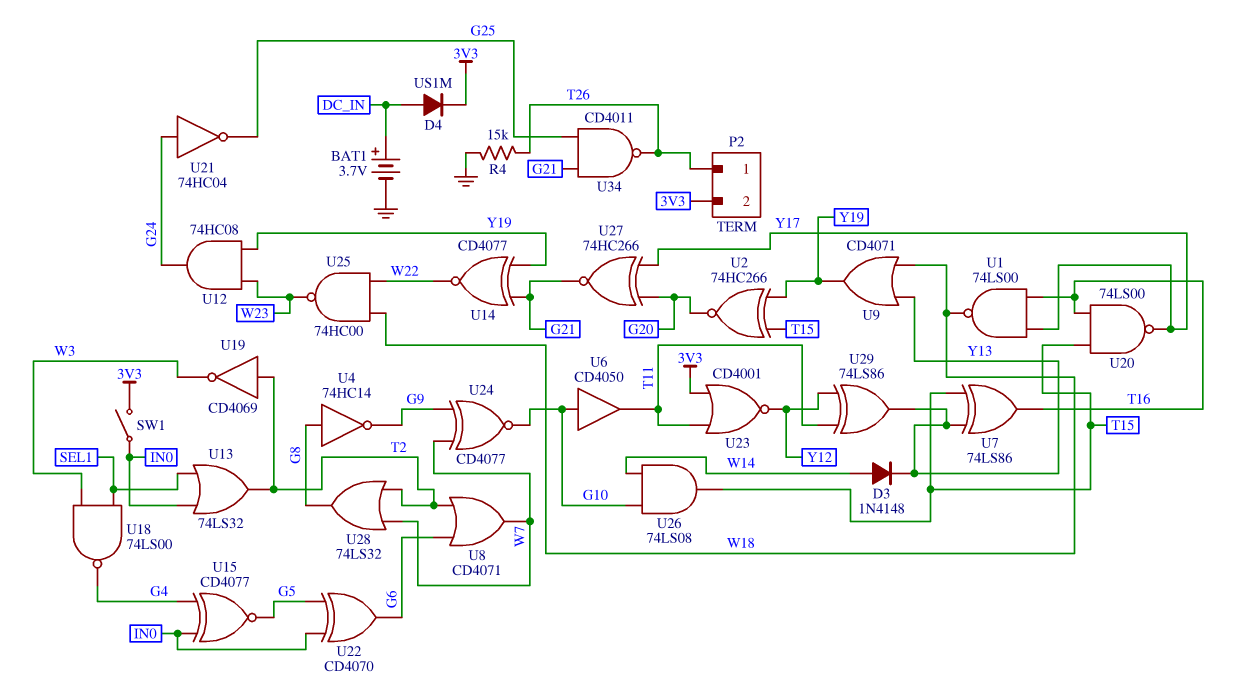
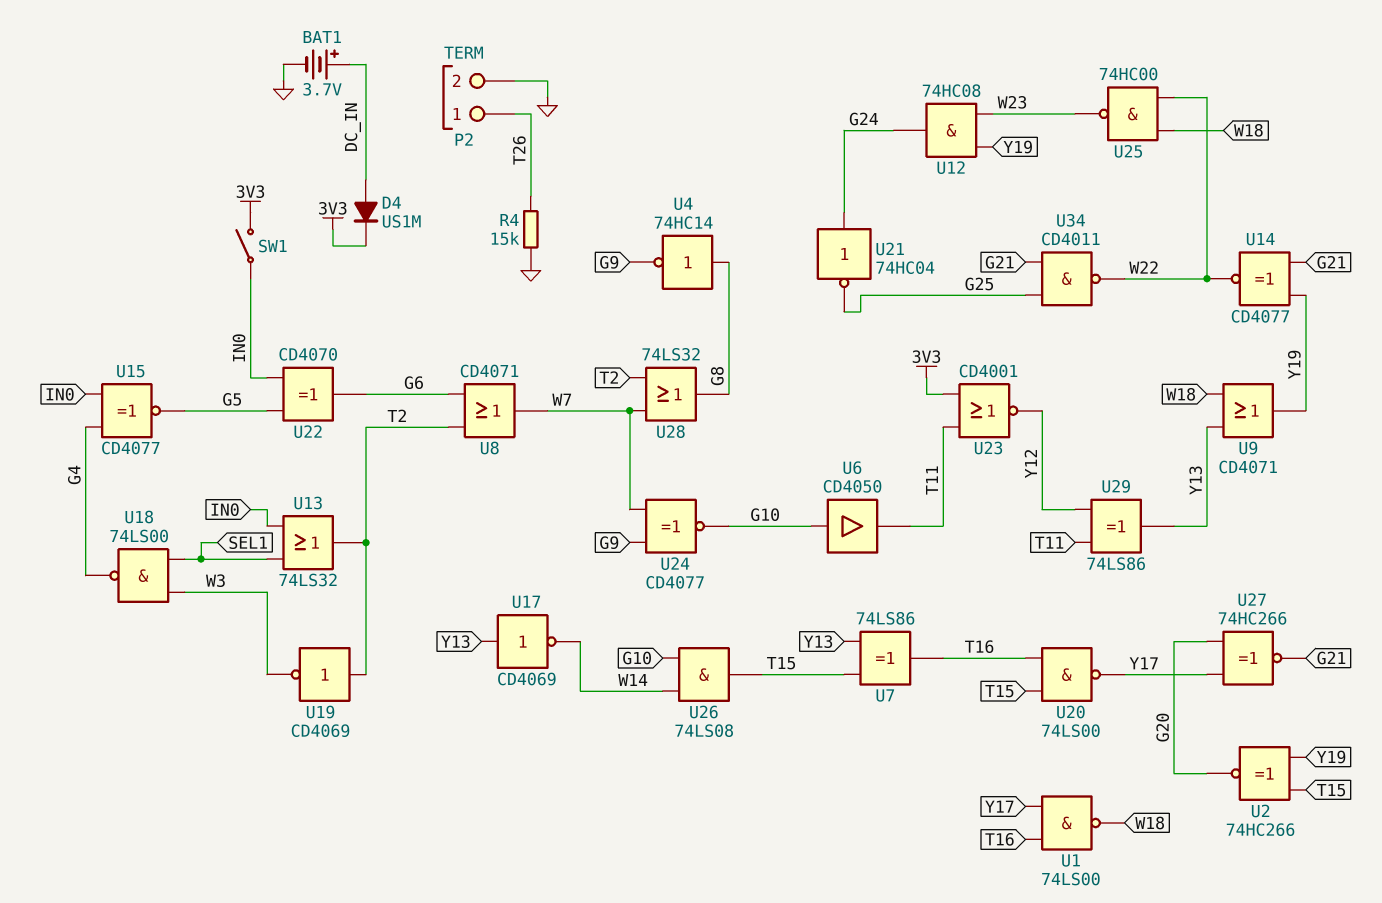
D3: diode 1N4148 (A W14, K Y13) -> none
P2 pin 2: 3V3 -> GND
U17: none -> NOT CD4069 (in Y13, out W14)
U34: NAND CD4011 (in G21, in G25, out T26) -> NAND CD4011 (in G21, in G25, out W22)

